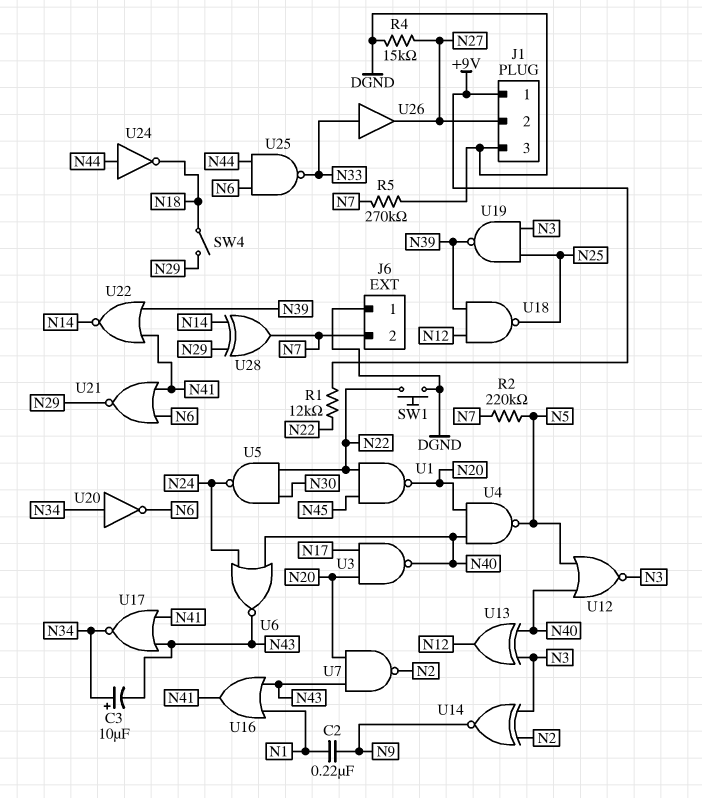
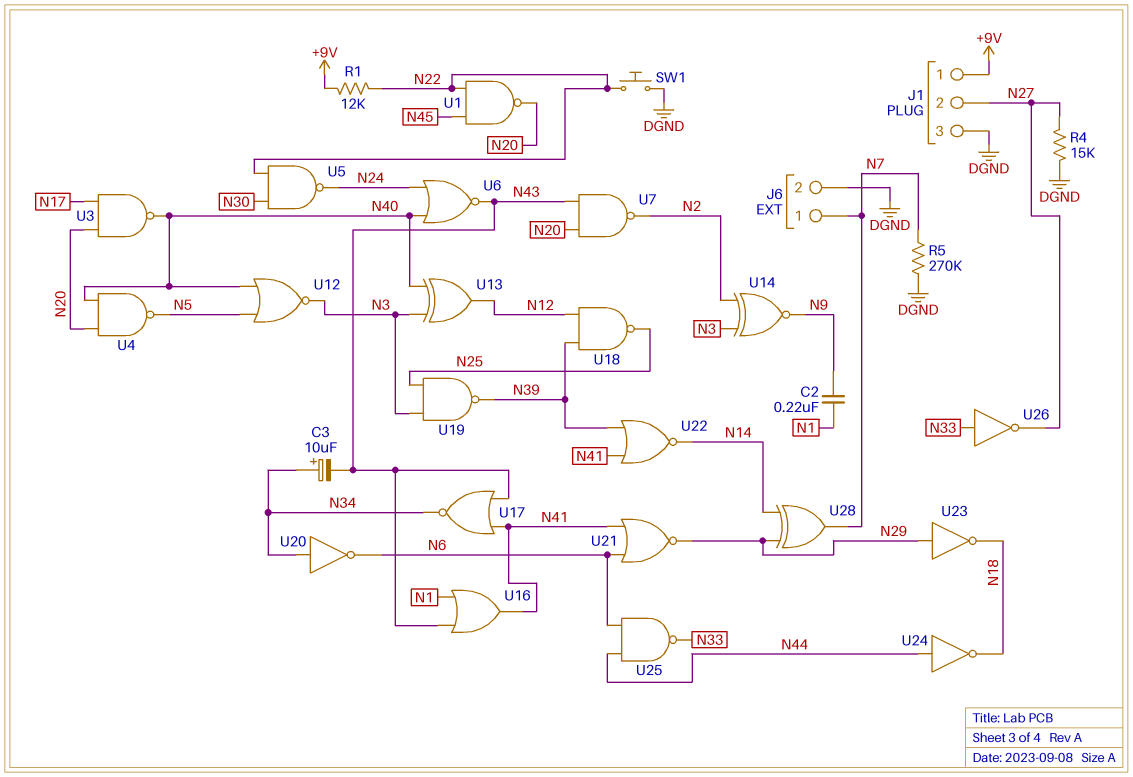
J6 pin 1: DGND -> N7
J6 pin 2: N7 -> DGND
R2: 220k (N5, N7) -> none
SW4: switch (N18, N29) -> none
U23: none -> NOT (in N29, out N18)
U26: buffer (in N33, out N27) -> NOT (in N33, out N27)

